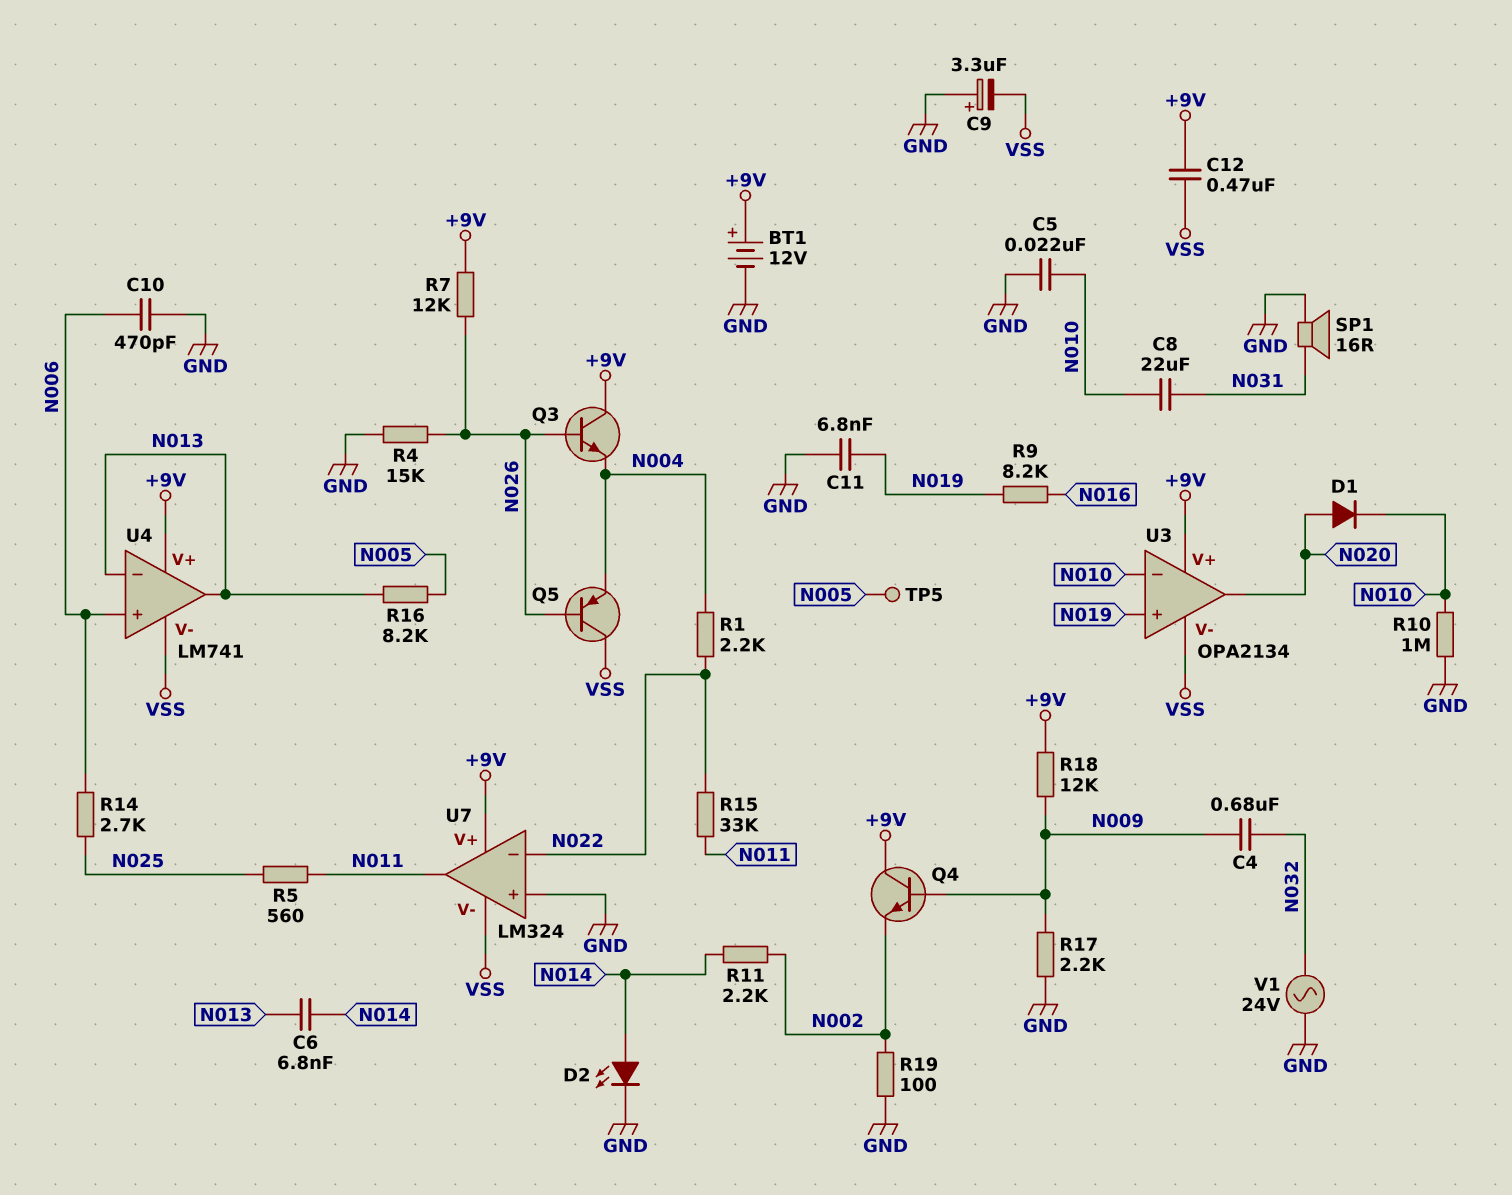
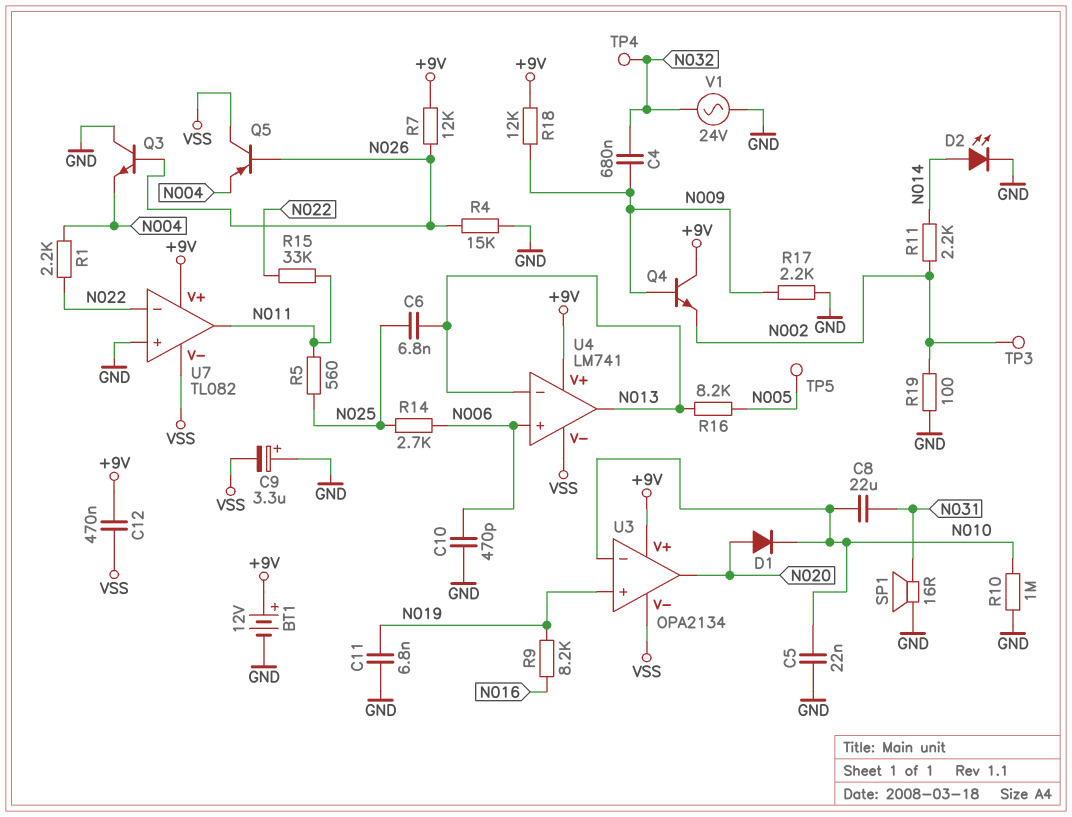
C6: 6.8nF (N013, N014) -> 6.8nF (N013, N025)
Q3: NPN (B N026, C +9V, E N004) -> NPN (B N026, C GND, E N004)
TP3: none -> test point (N002)
TP4: none -> test point (N032)
U7: LM324 -> TL082

